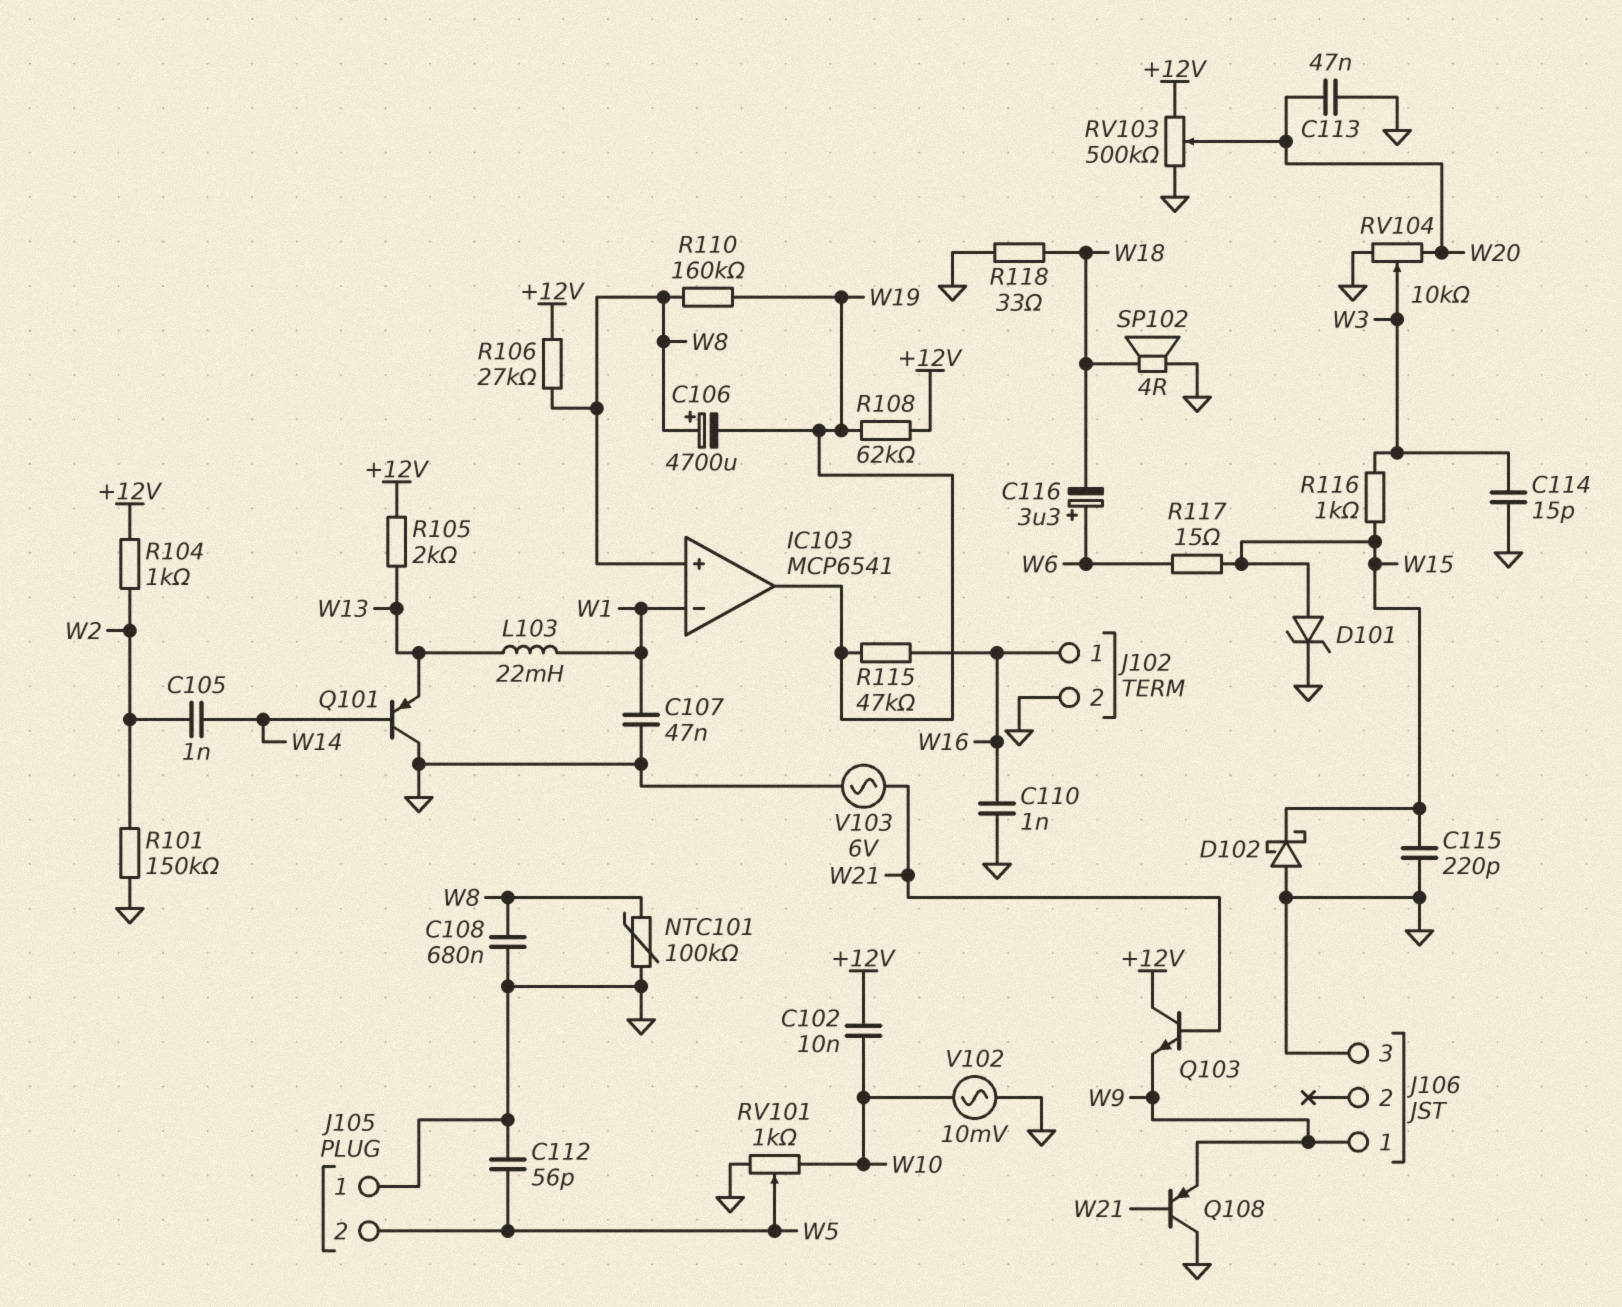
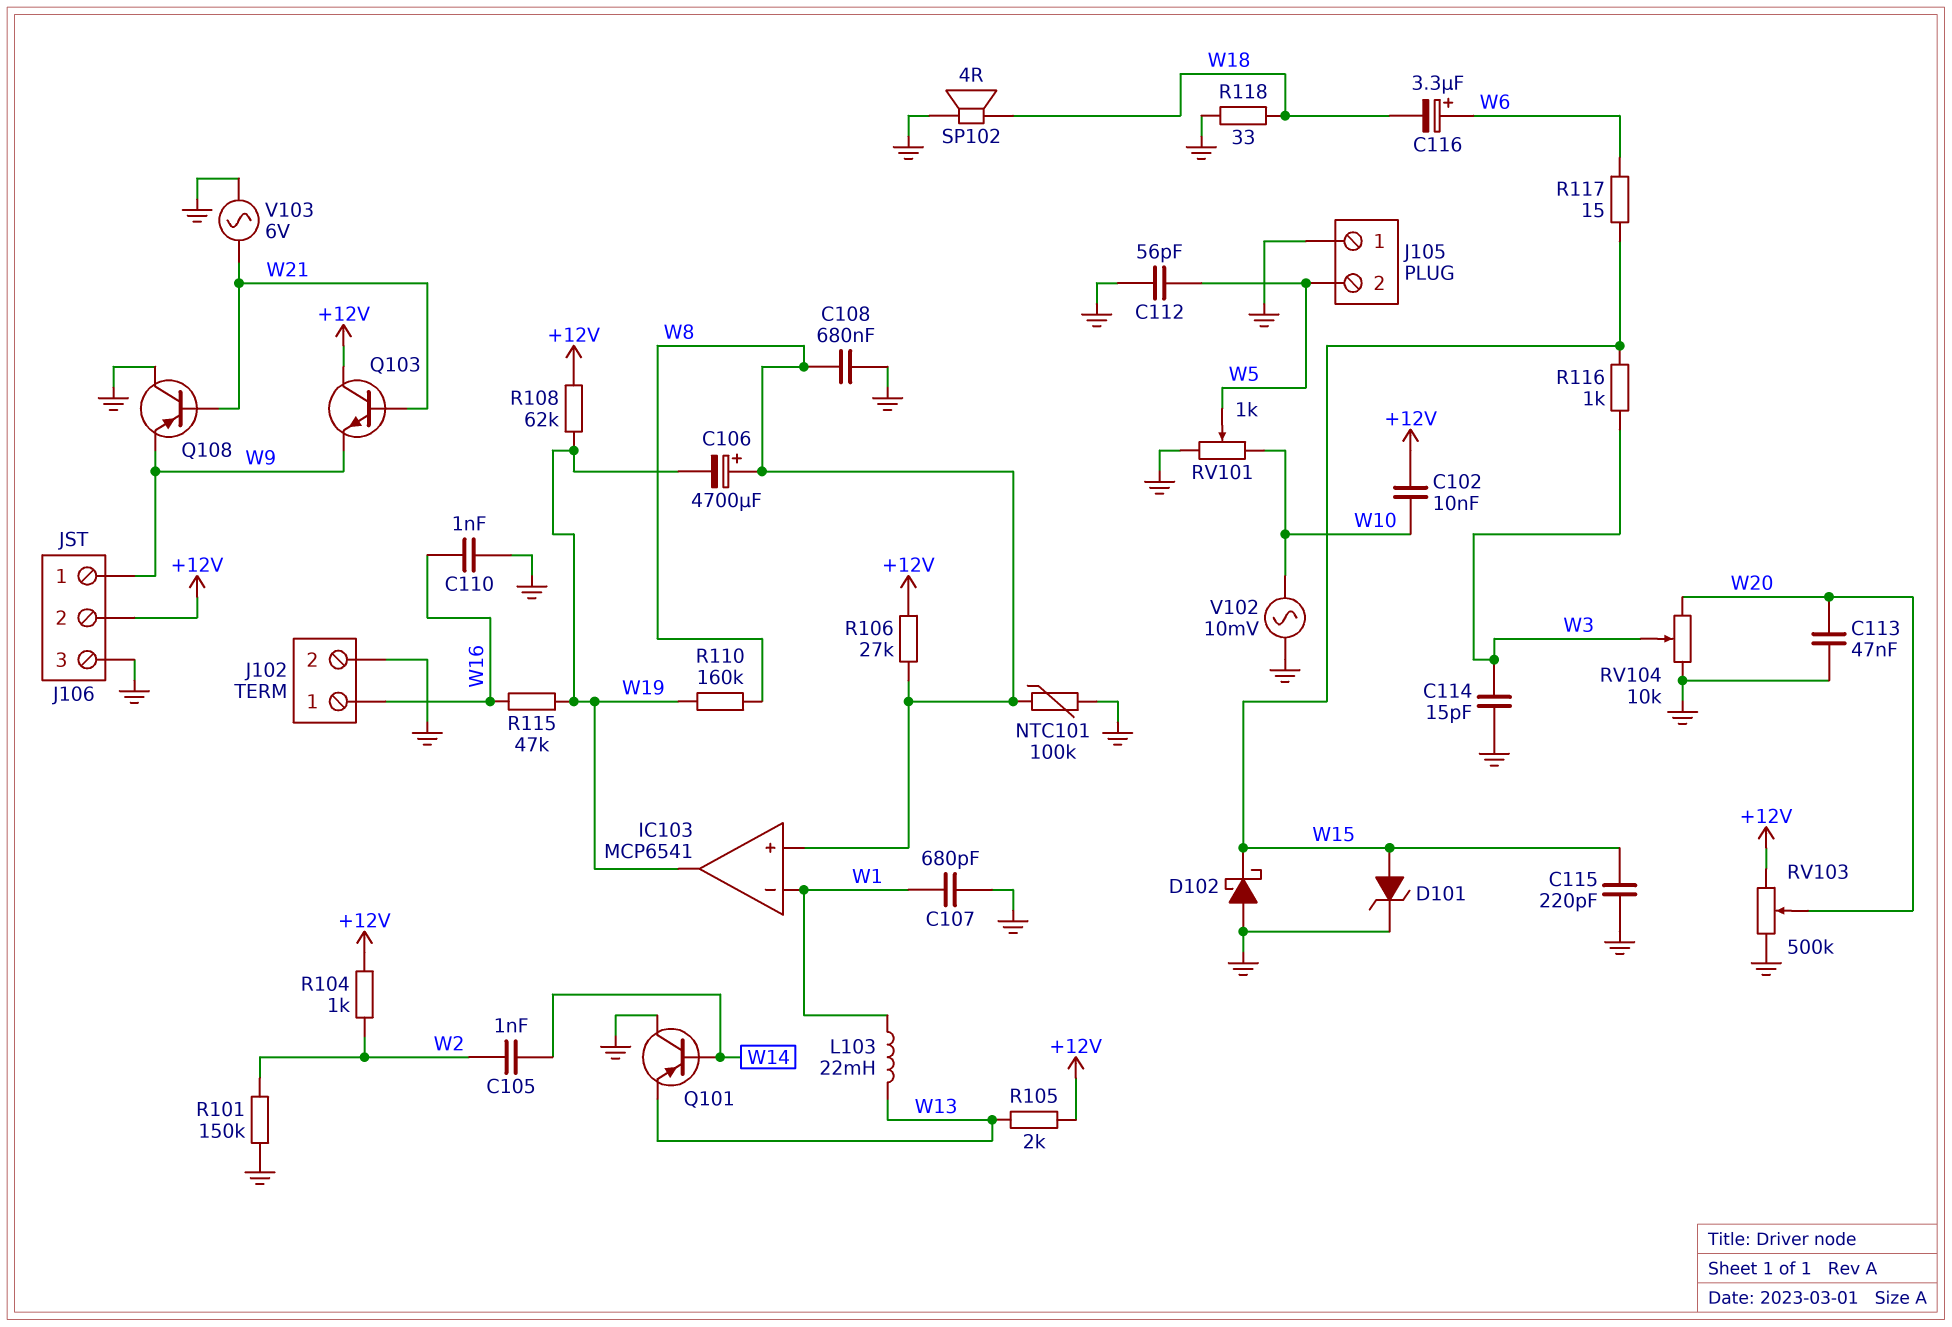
C107: 47nF (GND, W1) -> 680pF (GND, W1)
J106 pin 2: none -> +12V

